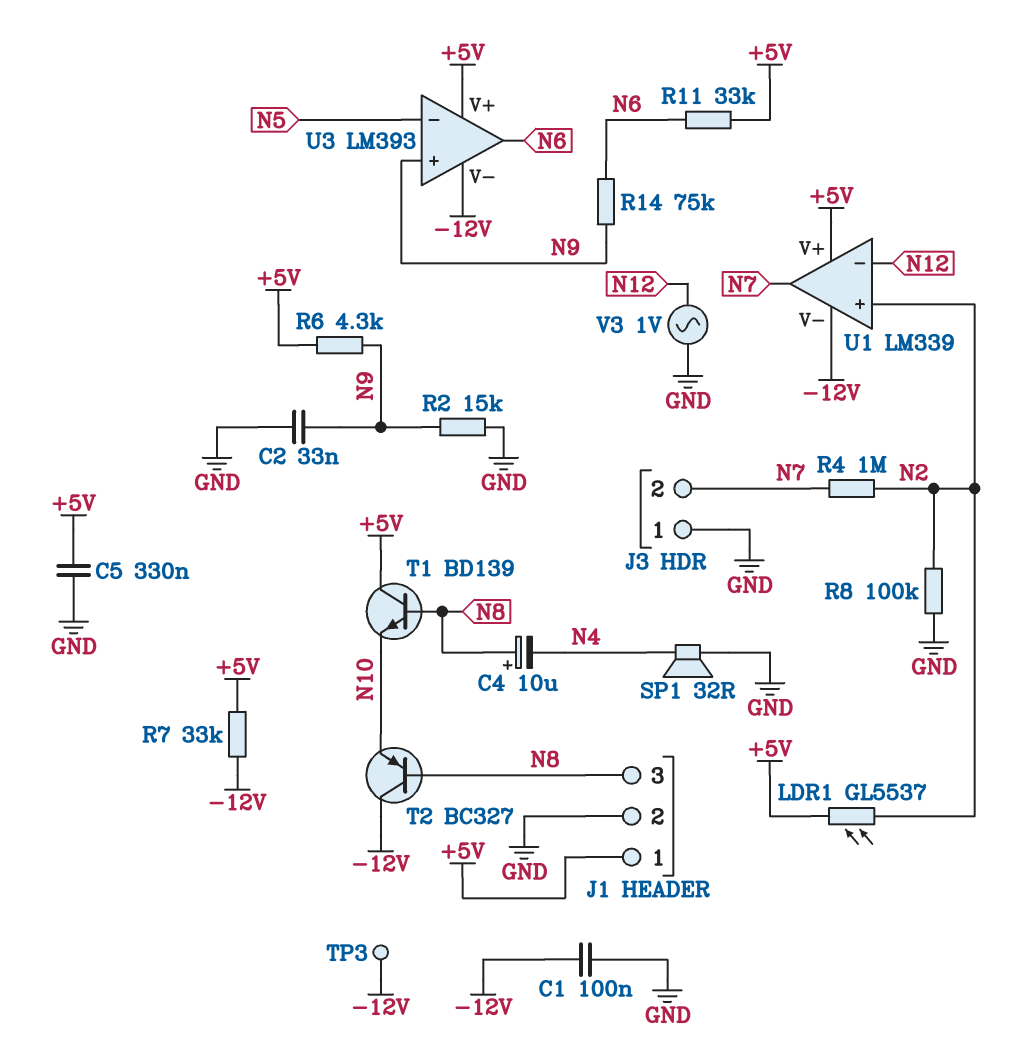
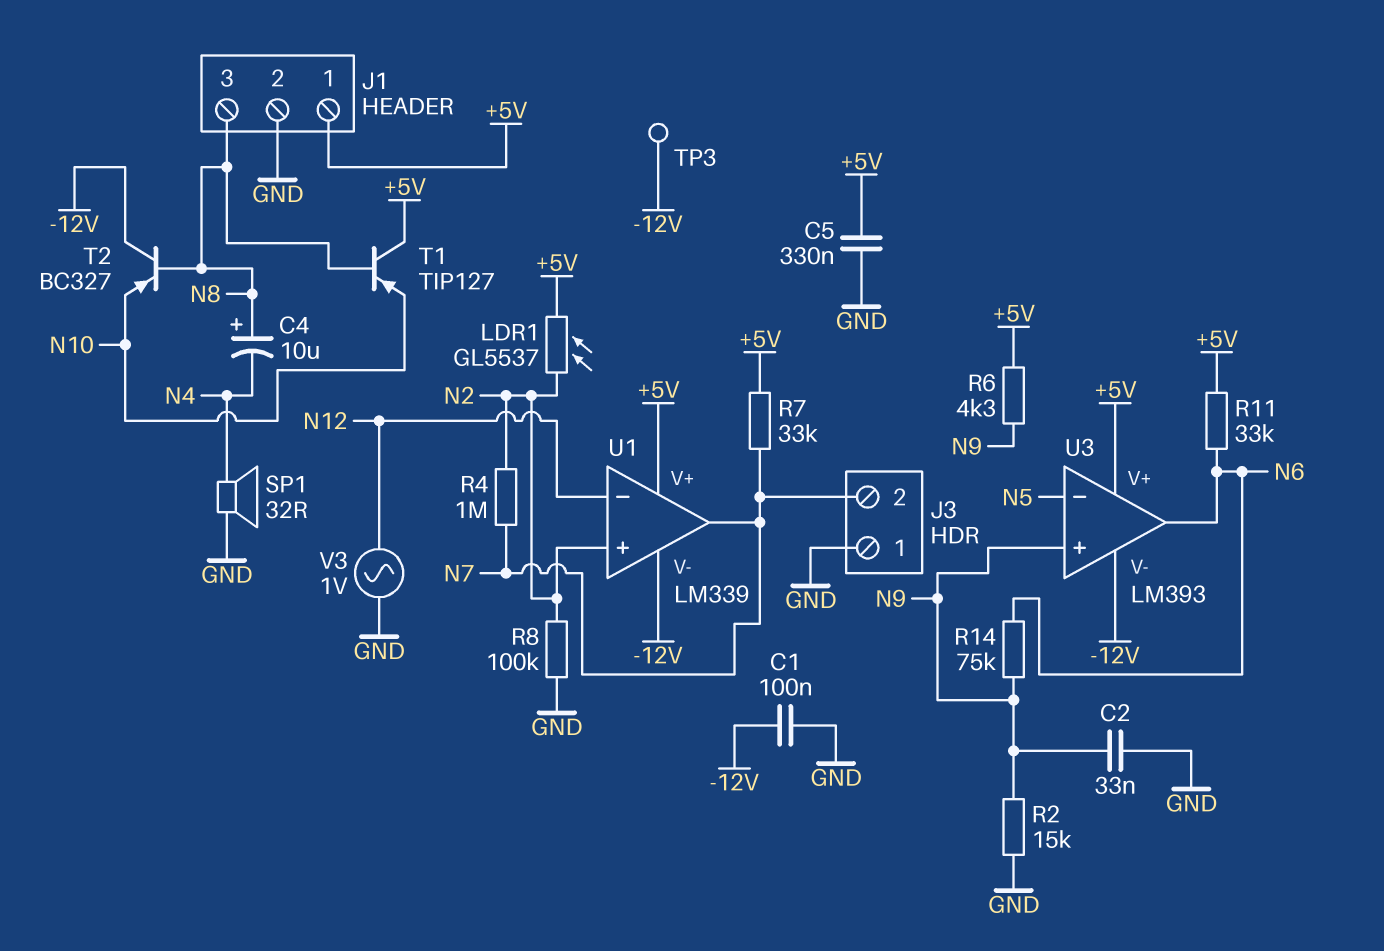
R7: 33k (+5V, -12V) -> 33k (+5V, N7)
T1: NPN BD139 (B N8, C +5V, E N10) -> PNP TIP127 (B N8, C +5V, E N10)

